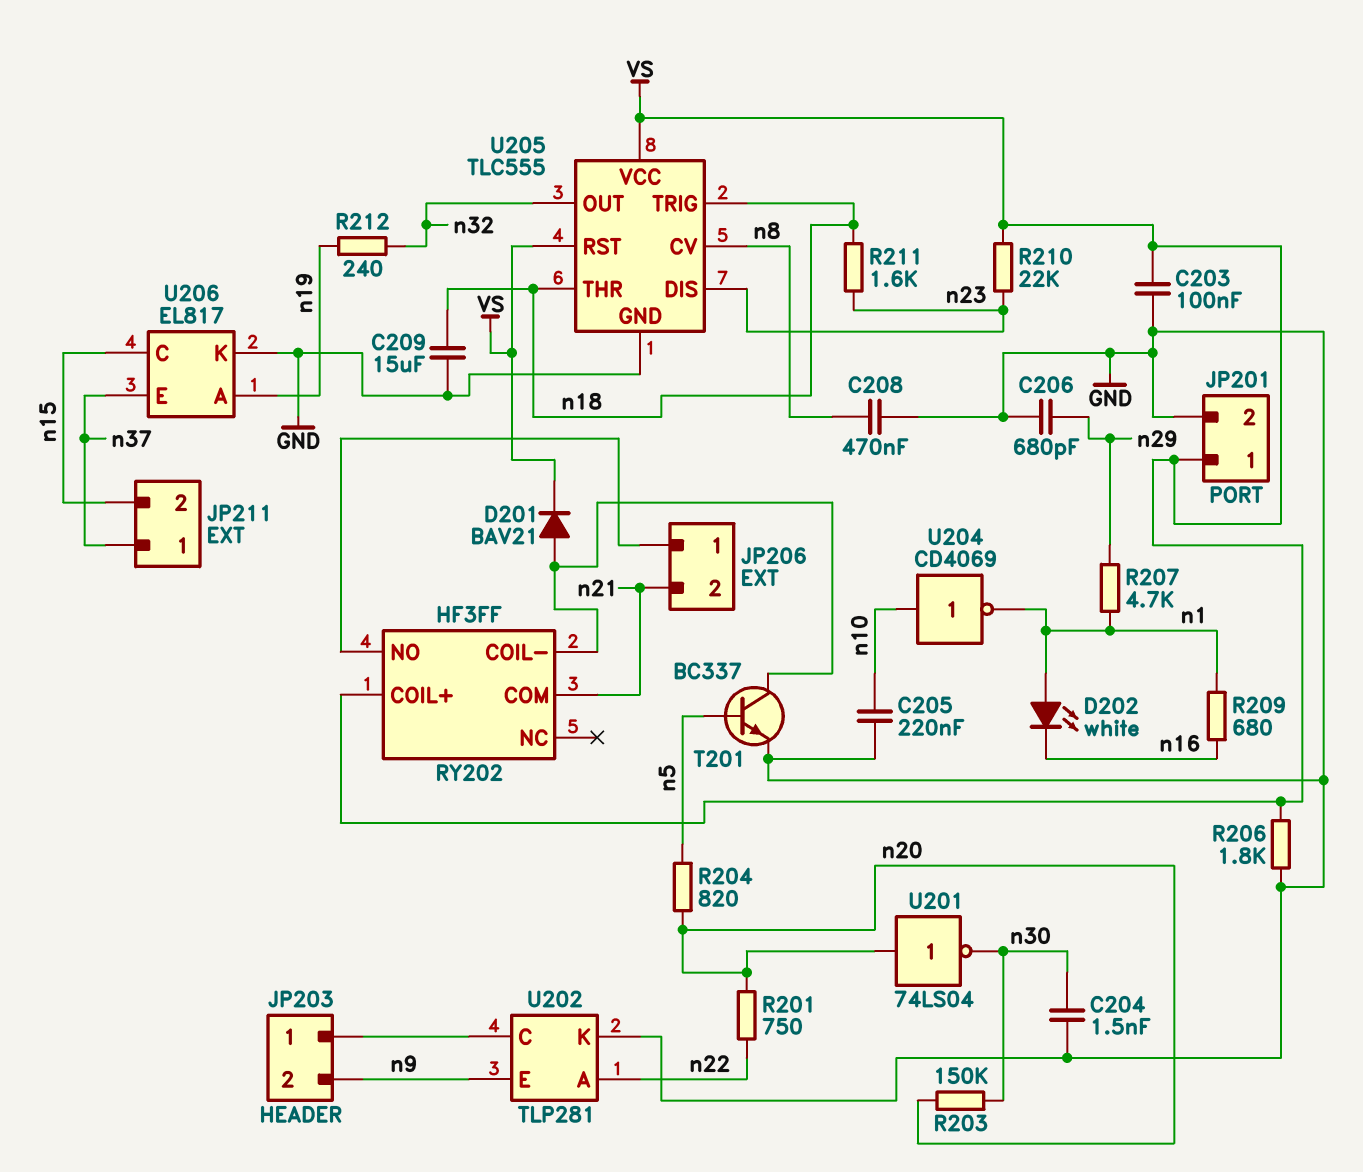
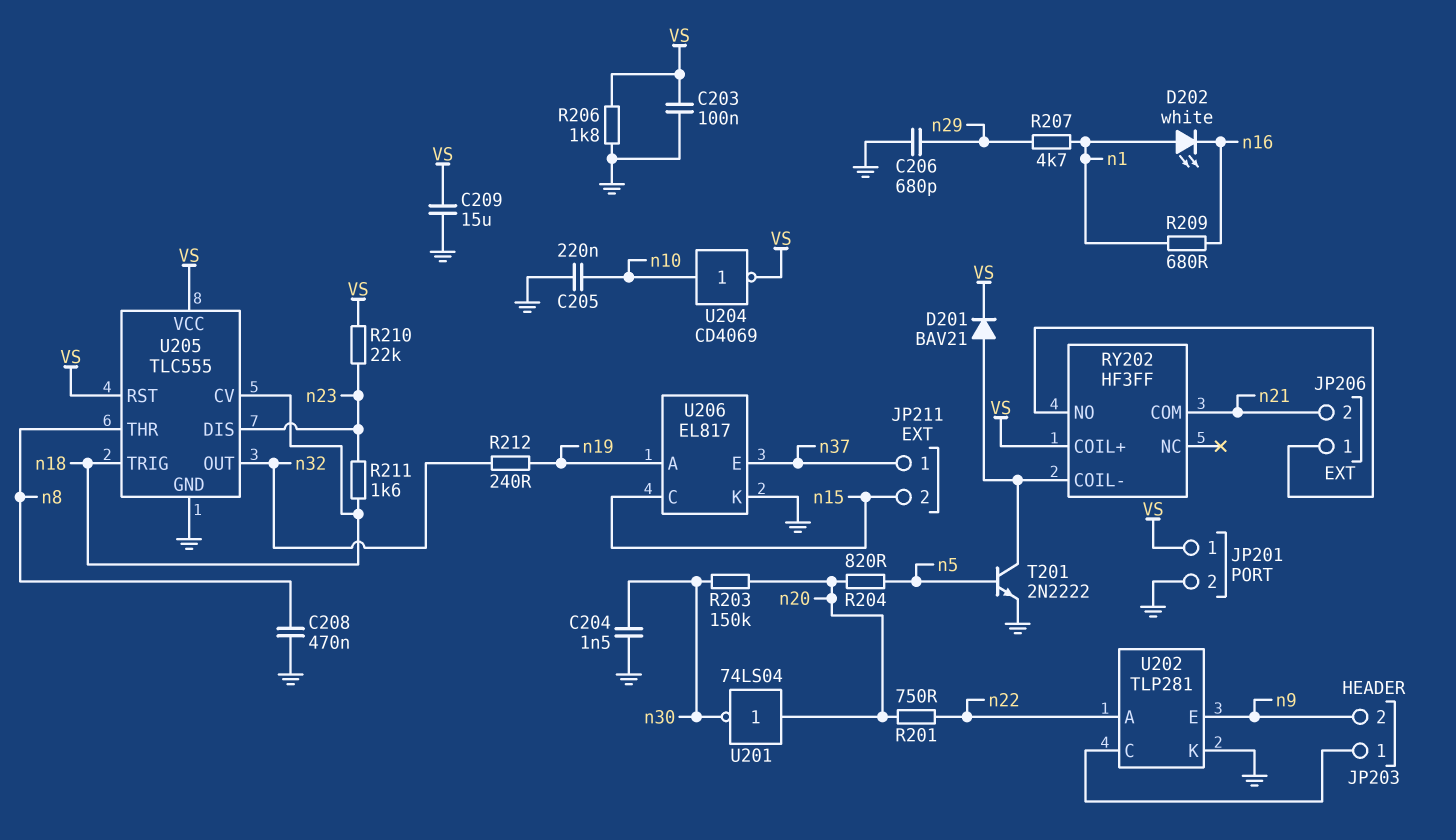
C209: 15uF (GND, n18) -> 15uF (GND, VS)
T201: NPN BC337 (B n5, C RY202/COIL-, E GND) -> NPN 2N2222 (B n5, C RY202/COIL-, E GND)
U204: NOT CD4069 (in n10, out n1) -> NOT CD4069 (in n10, out VS)
U205 pin CV: n8 -> n18
U205 pin THR: n18 -> n8

